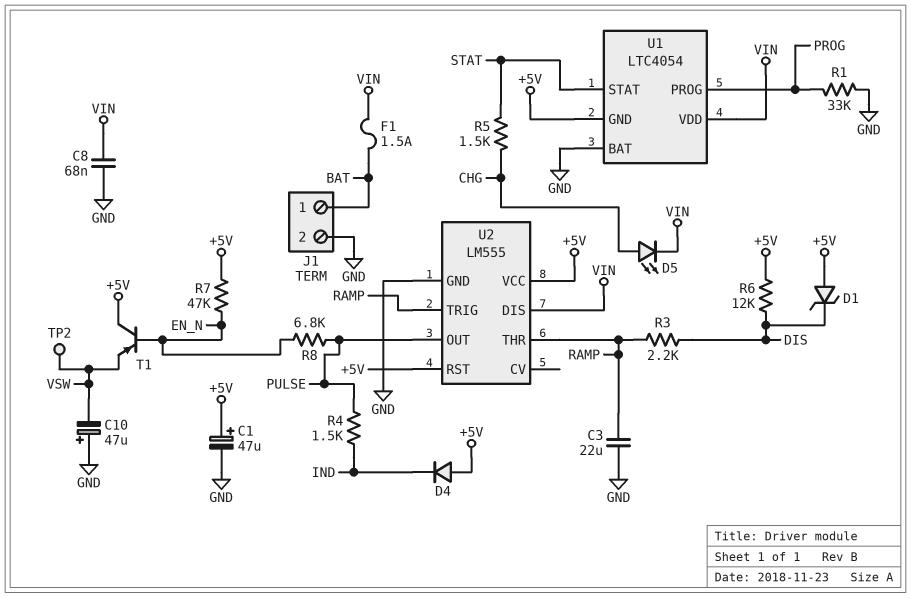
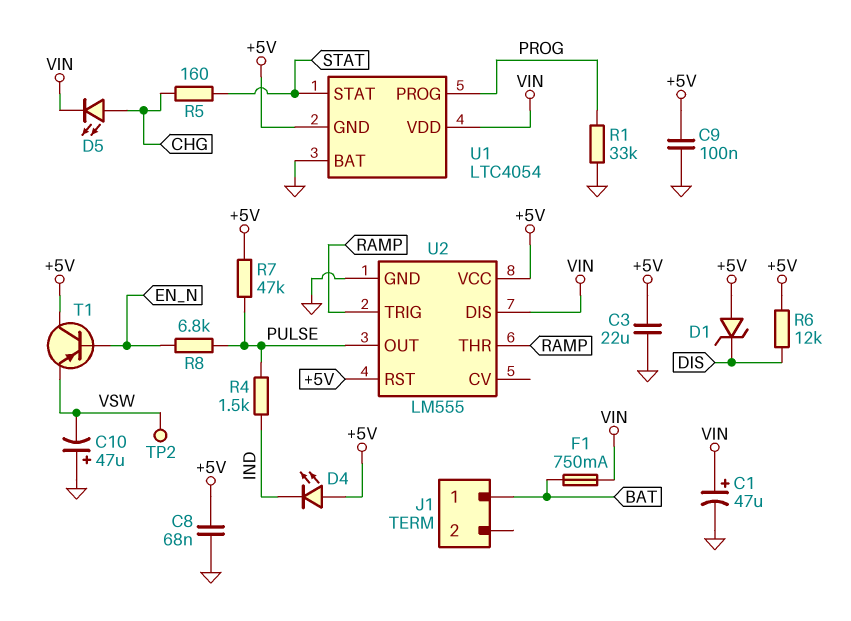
C1: 47uF (plus +5V, minus GND) -> 47uF (plus VIN, minus GND)
C3: 22uF (GND, RAMP) -> 22uF (+5V, GND)
C8: 68nF (GND, VIN) -> 68nF (+5V, GND)
C9: none -> 100nF (+5V, GND)
D4: diode (A +5V, K IND) -> LED (A +5V, K IND)
F1: 1.5A (BAT, VIN) -> 750mA (BAT, VIN)
J1 pin 2: GND -> none
R3: 2.2k (DIS, RAMP) -> none
R5: 1.5k (CHG, STAT) -> 160 (CHG, STAT)
R7: 47k (+5V, EN_N) -> 47k (+5V, PULSE)

